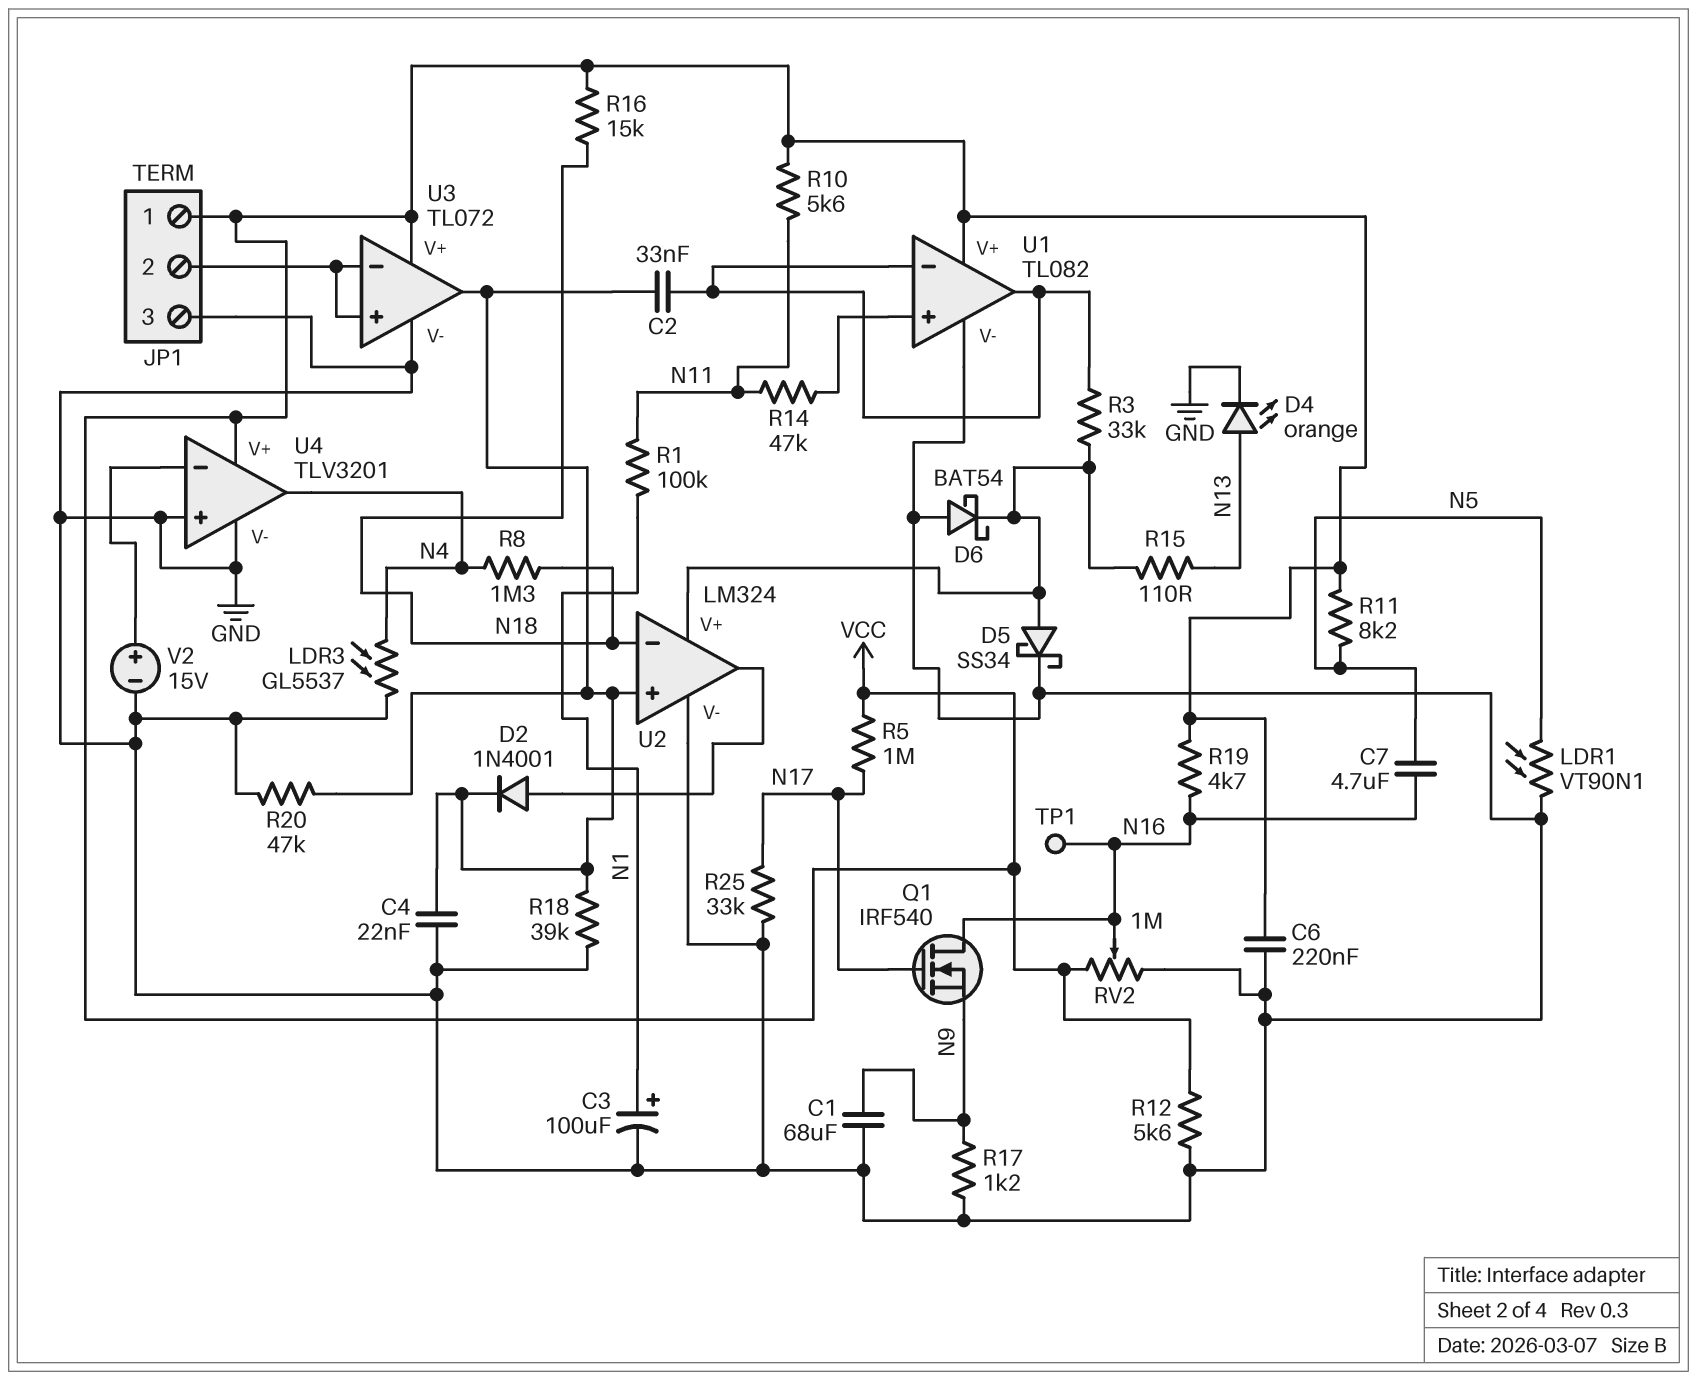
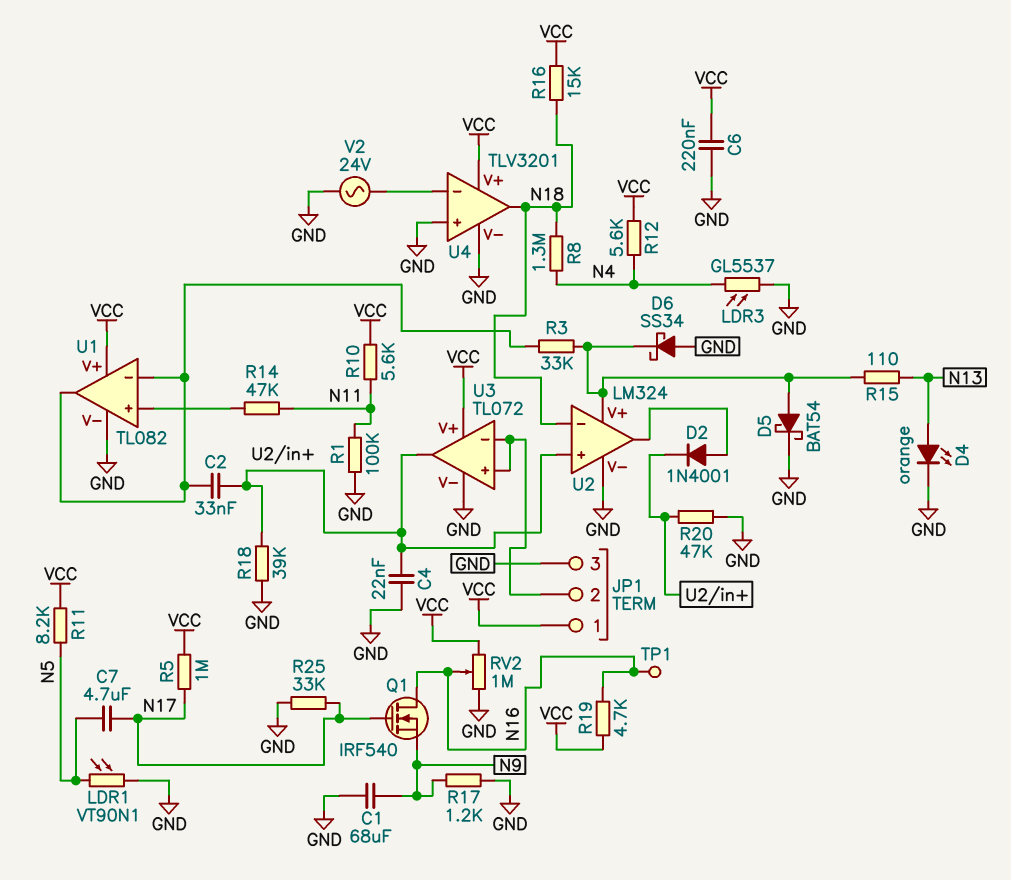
C3: 100uF (plus N1, minus GND) -> none
C7: 4.7uF (N5, N16) -> 4.7uF (N5, N17)
D5: schottky SS34 (A U2/V+, K GND) -> schottky BAT54 (A U2/V+, K GND)
D6: schottky BAT54 (A GND, K U2/V+) -> schottky SS34 (A GND, K U2/V+)
R1: 100k (N1, N11) -> 100k (GND, N11)
R12: 5.6k (GND, VCC) -> 5.6k (N4, VCC)
U4 pin out: N4 -> N18
V2: 15V (plus U4/in-, minus GND) -> AC 24V (GND, U4/in-)

